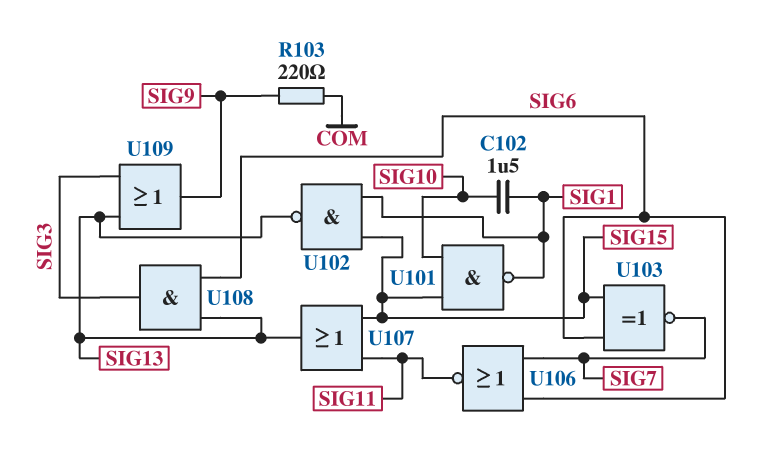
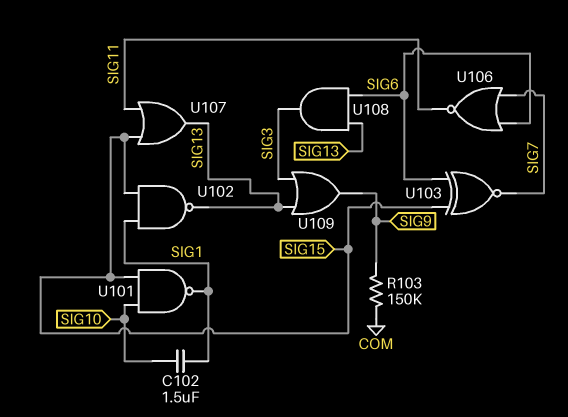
R103: 220 (COM, SIG9) -> 150k (COM, SIG9)

